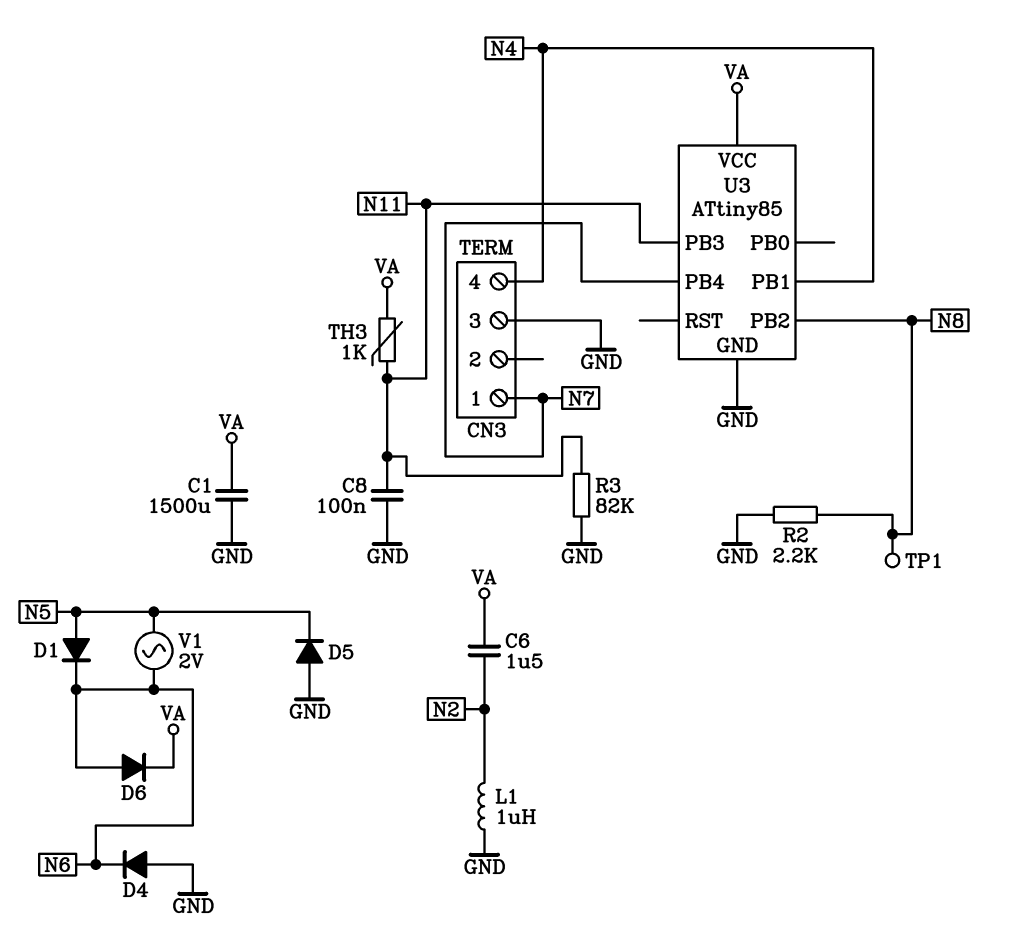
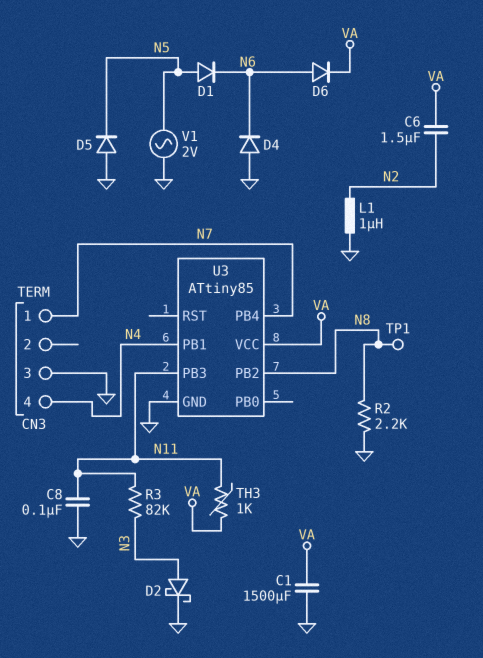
D2: none -> schottky (A N3, K GND)
R3: 82k (GND, N11) -> 82k (N3, N11)
V1: AC 2V (N5, N6) -> AC 2V (GND, N5)

